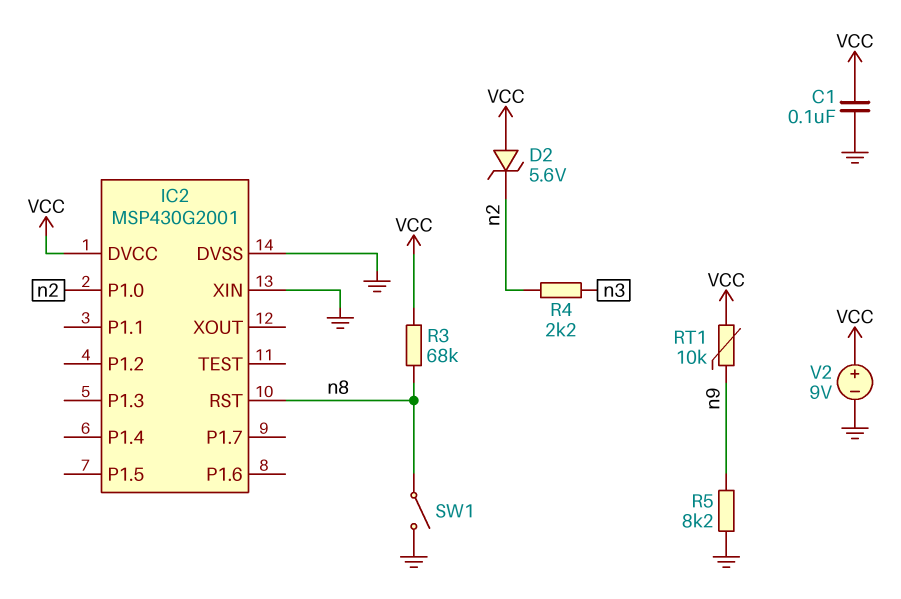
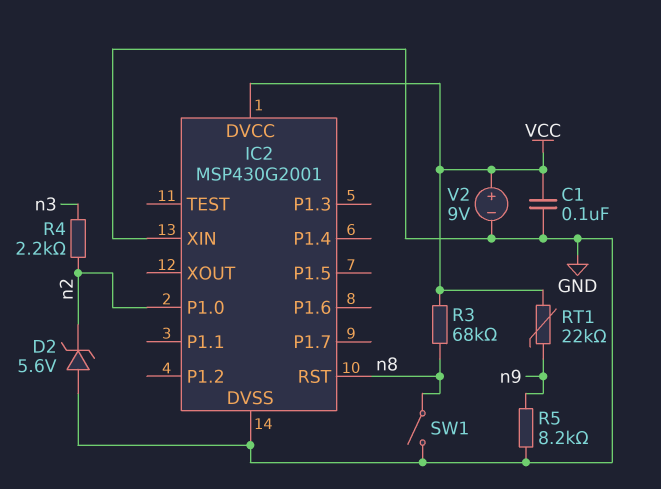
D2: zener 5.6V (A VCC, K n2) -> zener 5.6V (A GND, K n2)
RT1: 10k (VCC, n9) -> 22k (VCC, n9)

